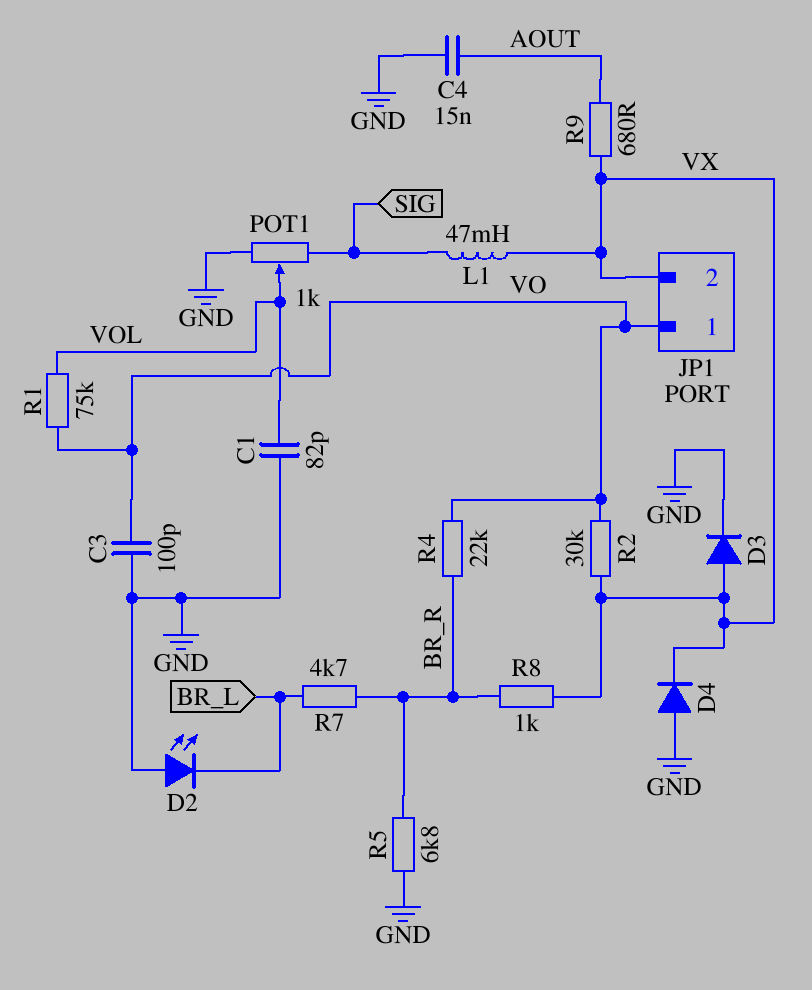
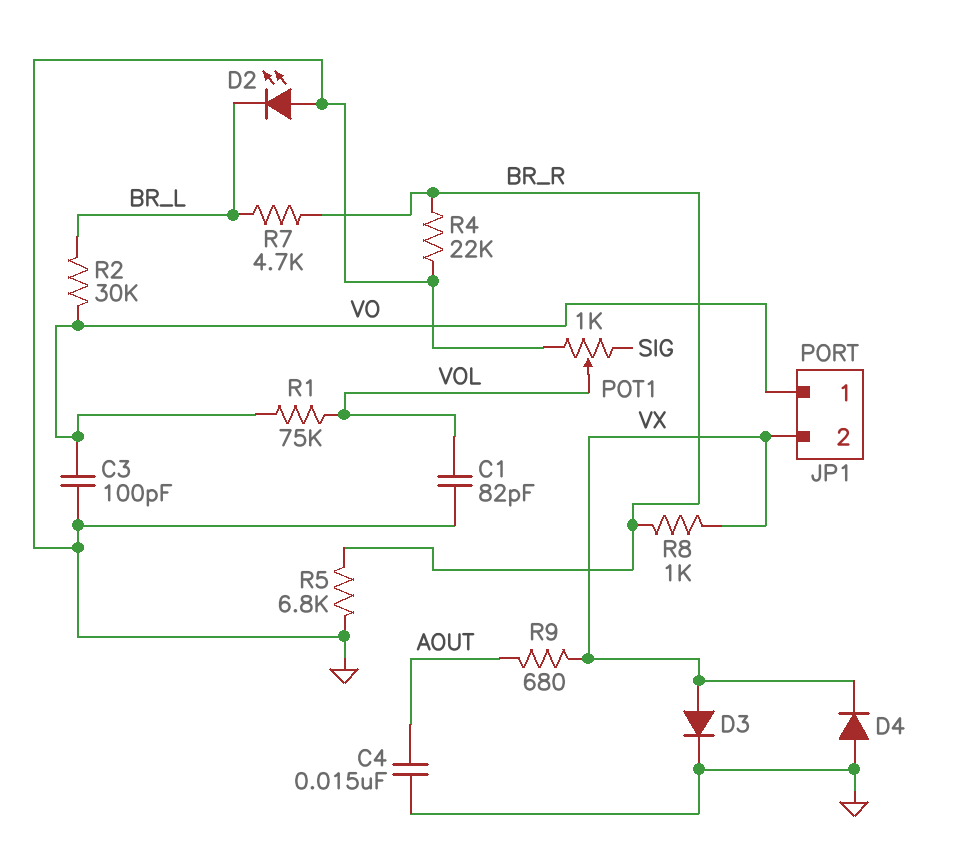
L1: 47mH (SIG, VX) -> none
R2: 30k (VO, VX) -> 30k (BR_L, VO)
R4: 22k (BR_R, VO) -> 22k (BR_R, GND)

